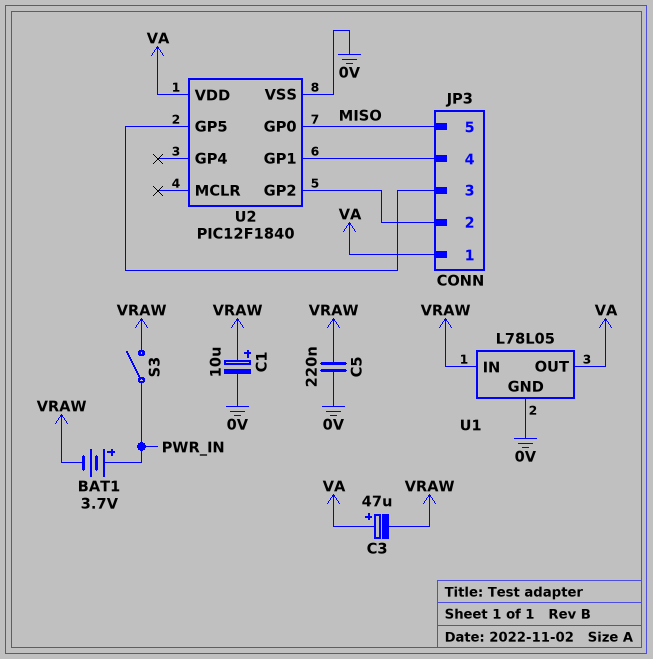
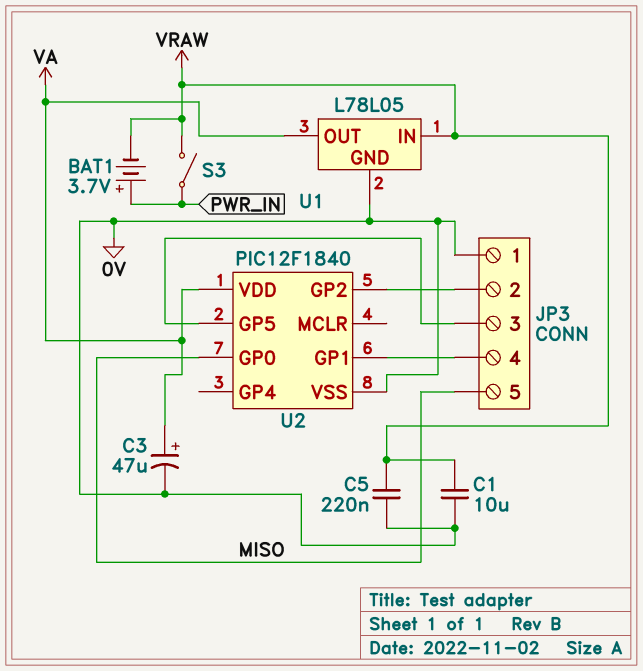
C1: 10uF (plus VRAW, minus 0V) -> 10uF (0V, VRAW)
C3: 47uF (plus VA, minus VRAW) -> 47uF (plus VA, minus 0V)
JP3 pin 1: VA -> 0V

